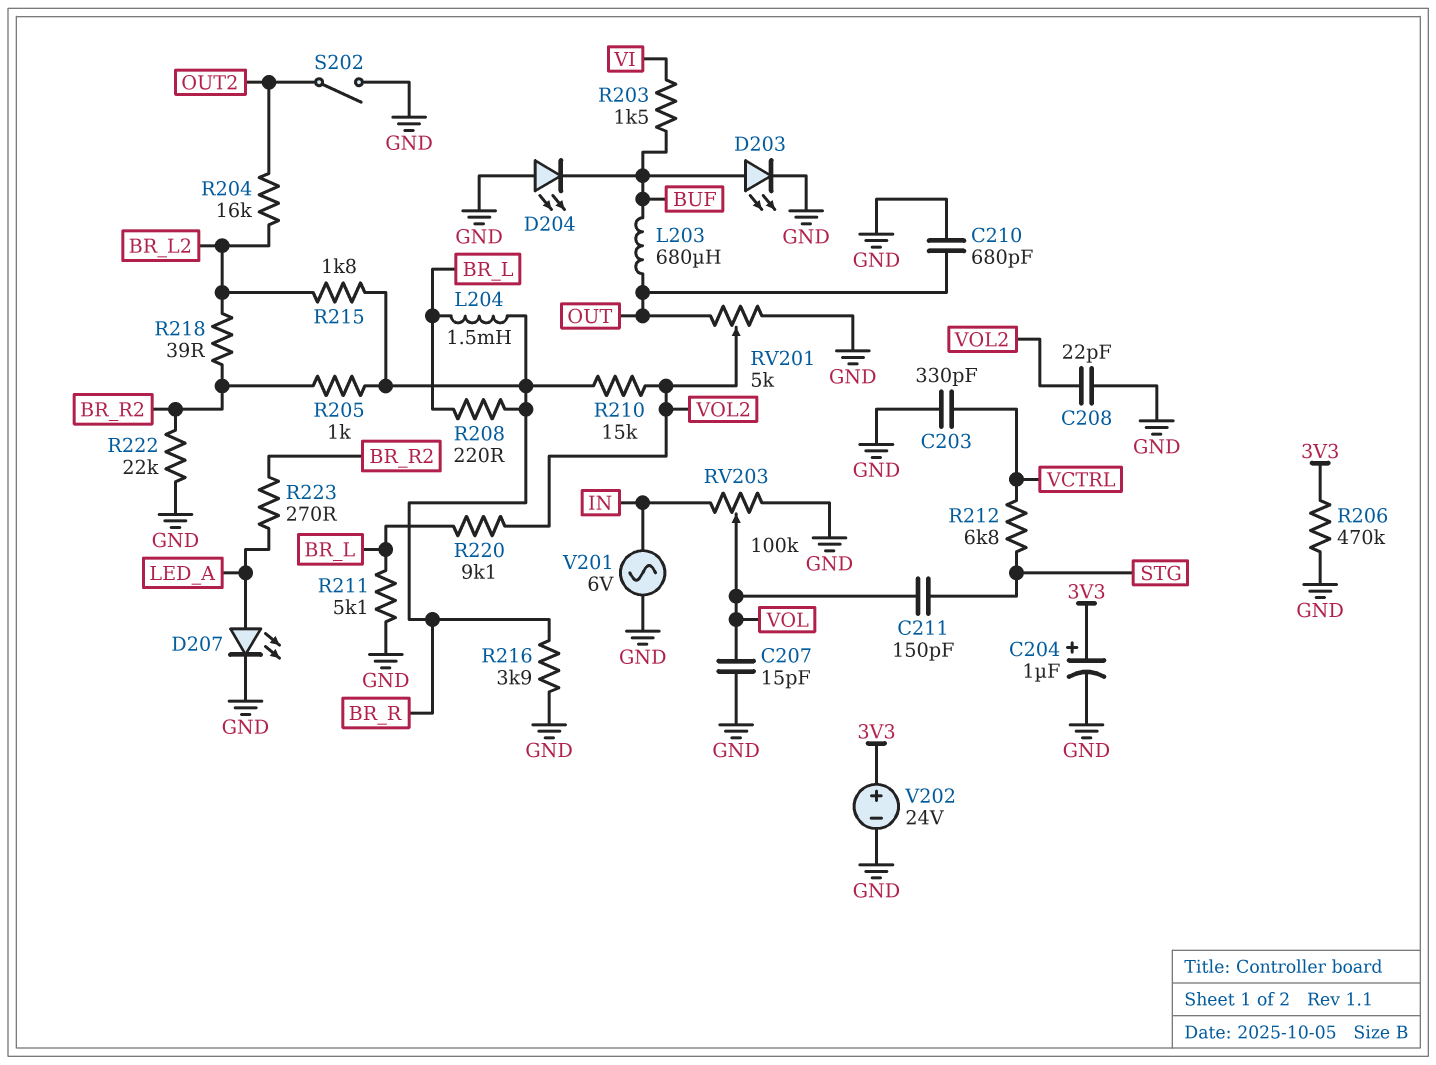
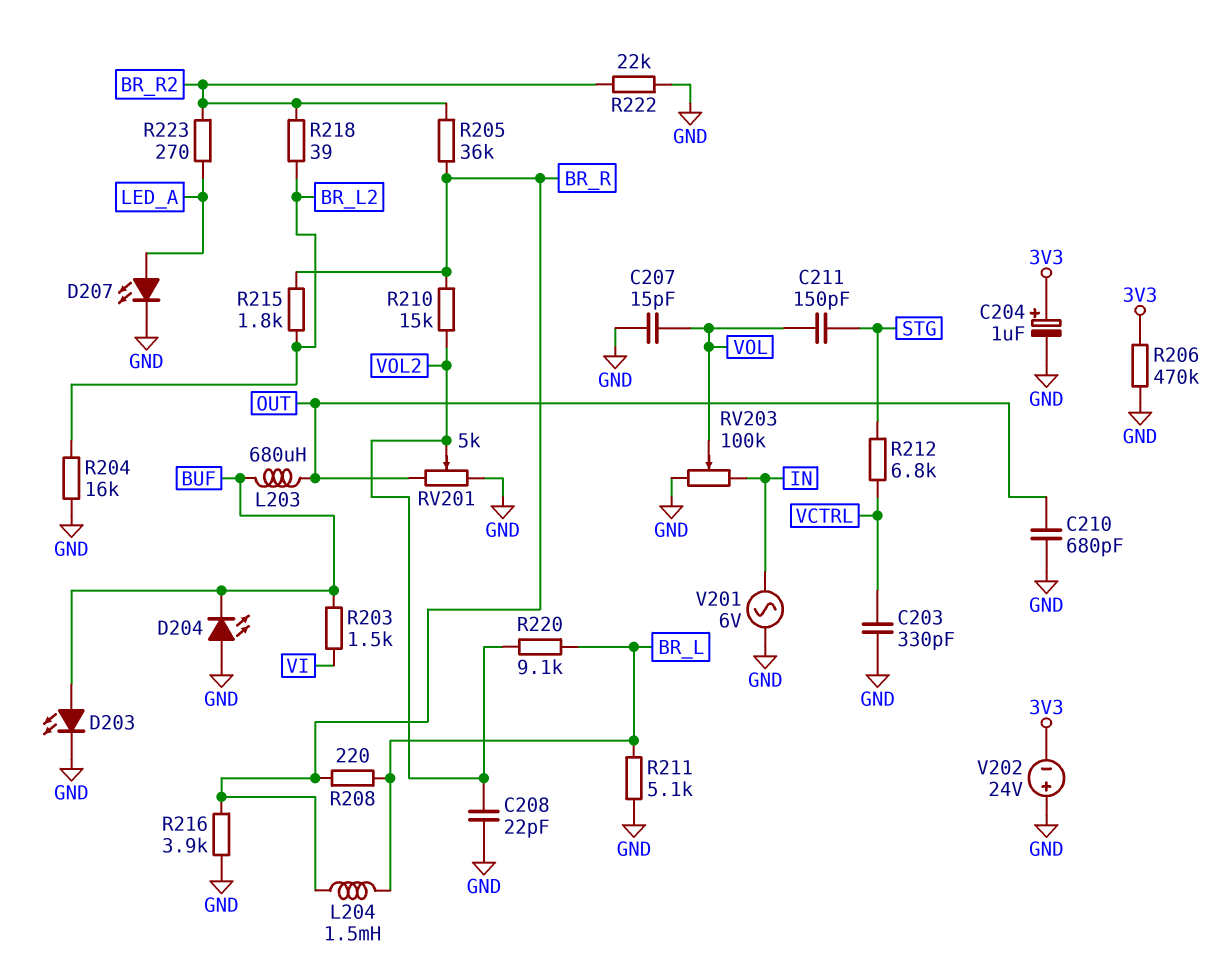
R204: 16k (BR_L2, OUT2) -> 16k (BR_L2, GND)
R205: 1k (BR_R, BR_R2) -> 36k (BR_R, BR_R2)
S202: switch (GND, OUT2) -> none
V202: 24V (plus 3V3, minus GND) -> 24V (plus GND, minus 3V3)

